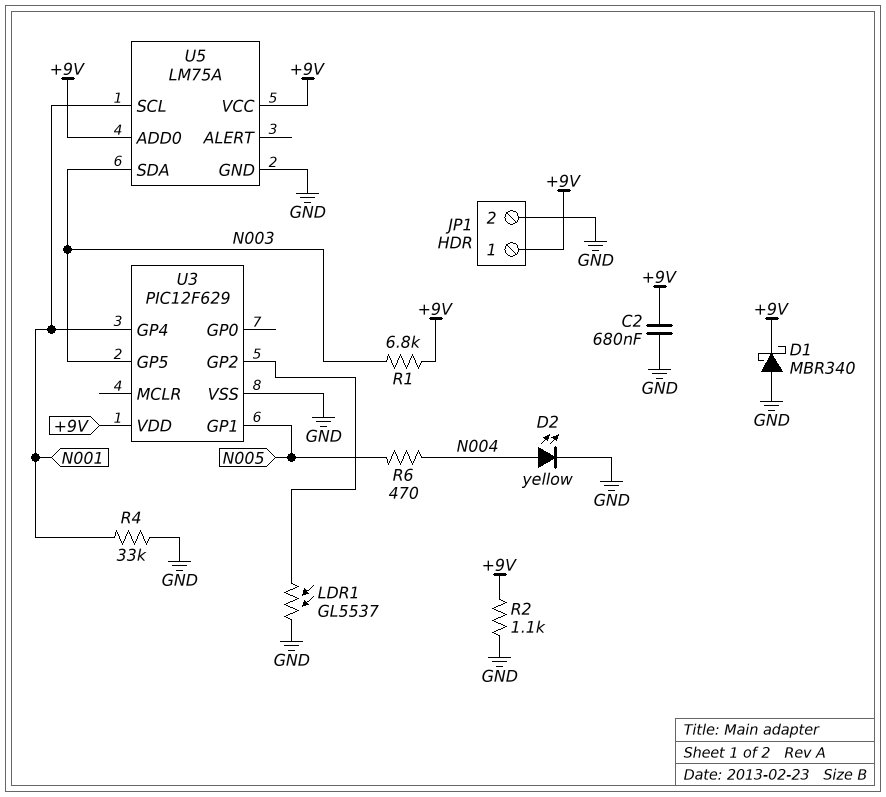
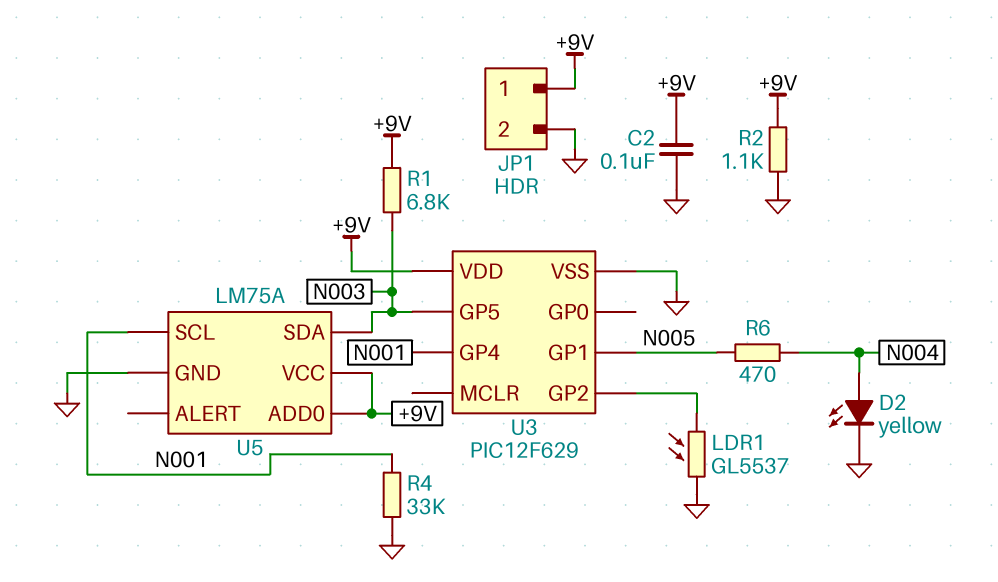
C2: 680nF (+9V, GND) -> 100nF (+9V, GND)
D1: schottky MBR340 (A GND, K +9V) -> none

